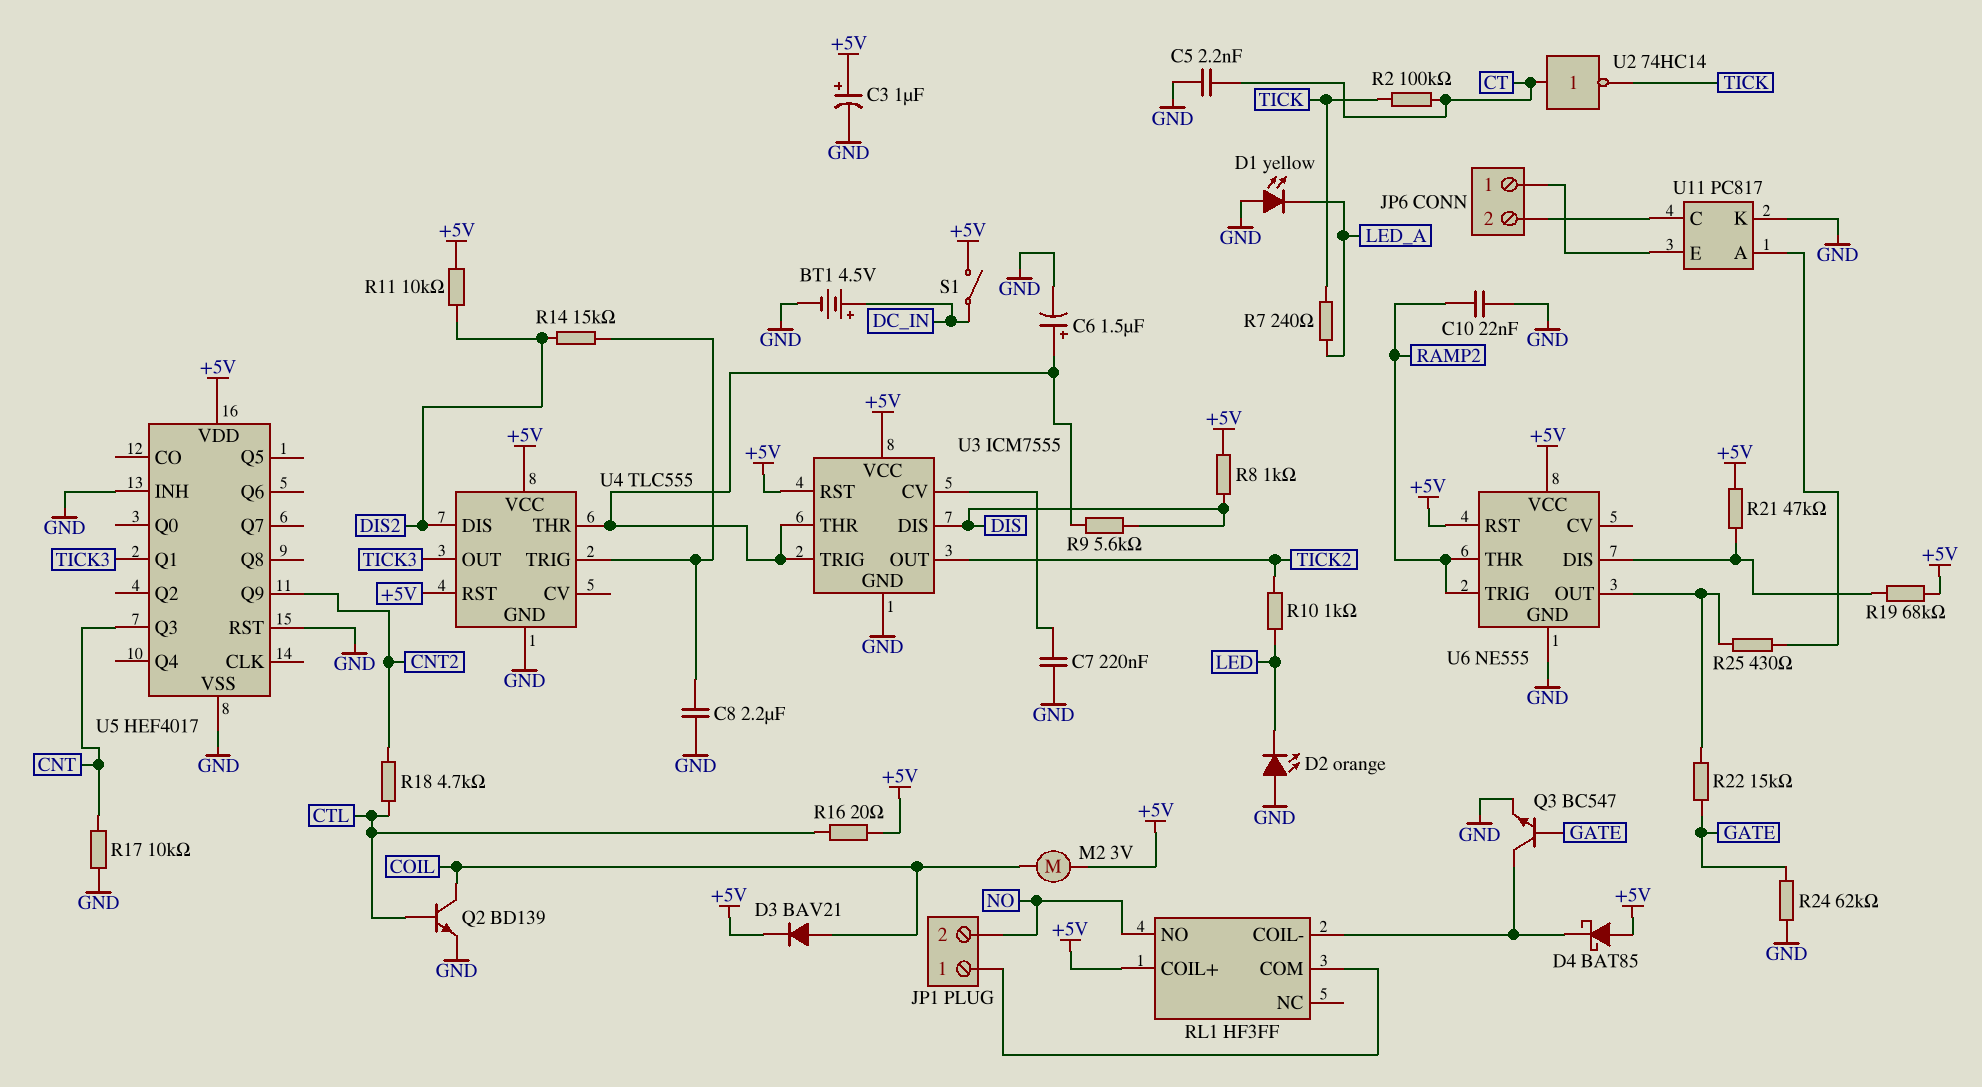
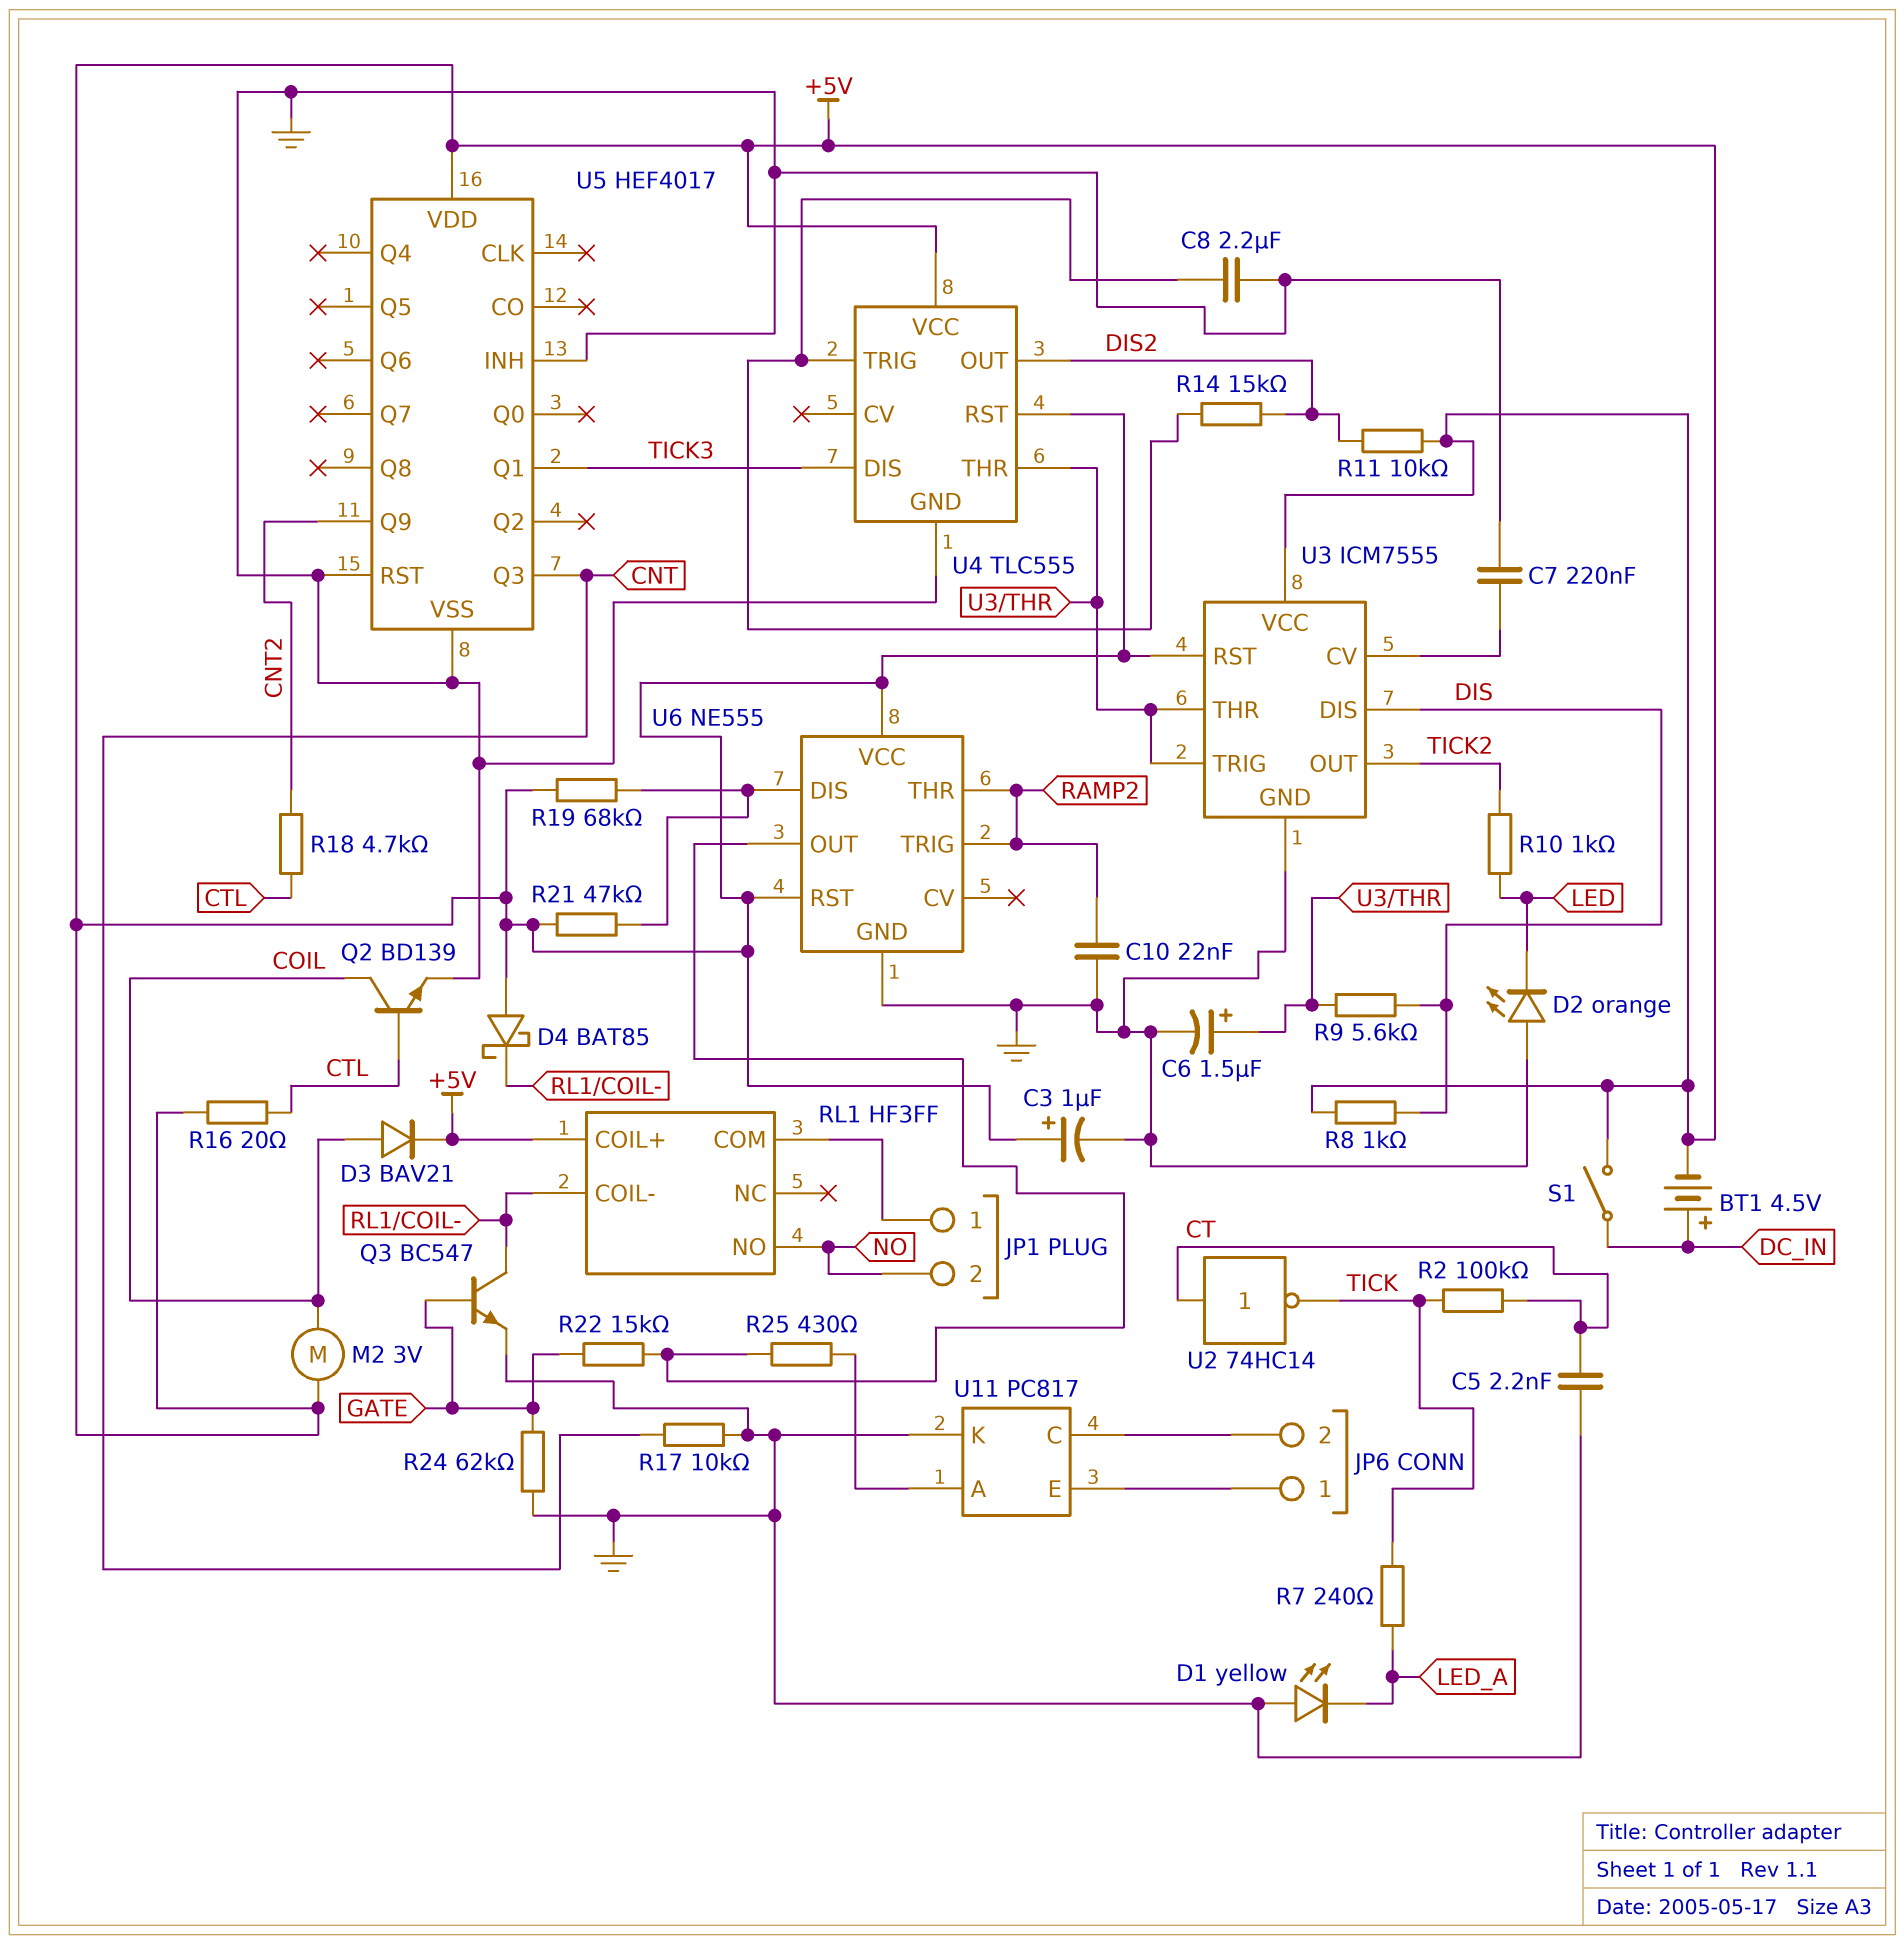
BT1: 4.5V (plus DC_IN, minus GND) -> 4.5V (plus DC_IN, minus +5V)
U4 pin DIS: DIS2 -> TICK3
U4 pin OUT: TICK3 -> DIS2

